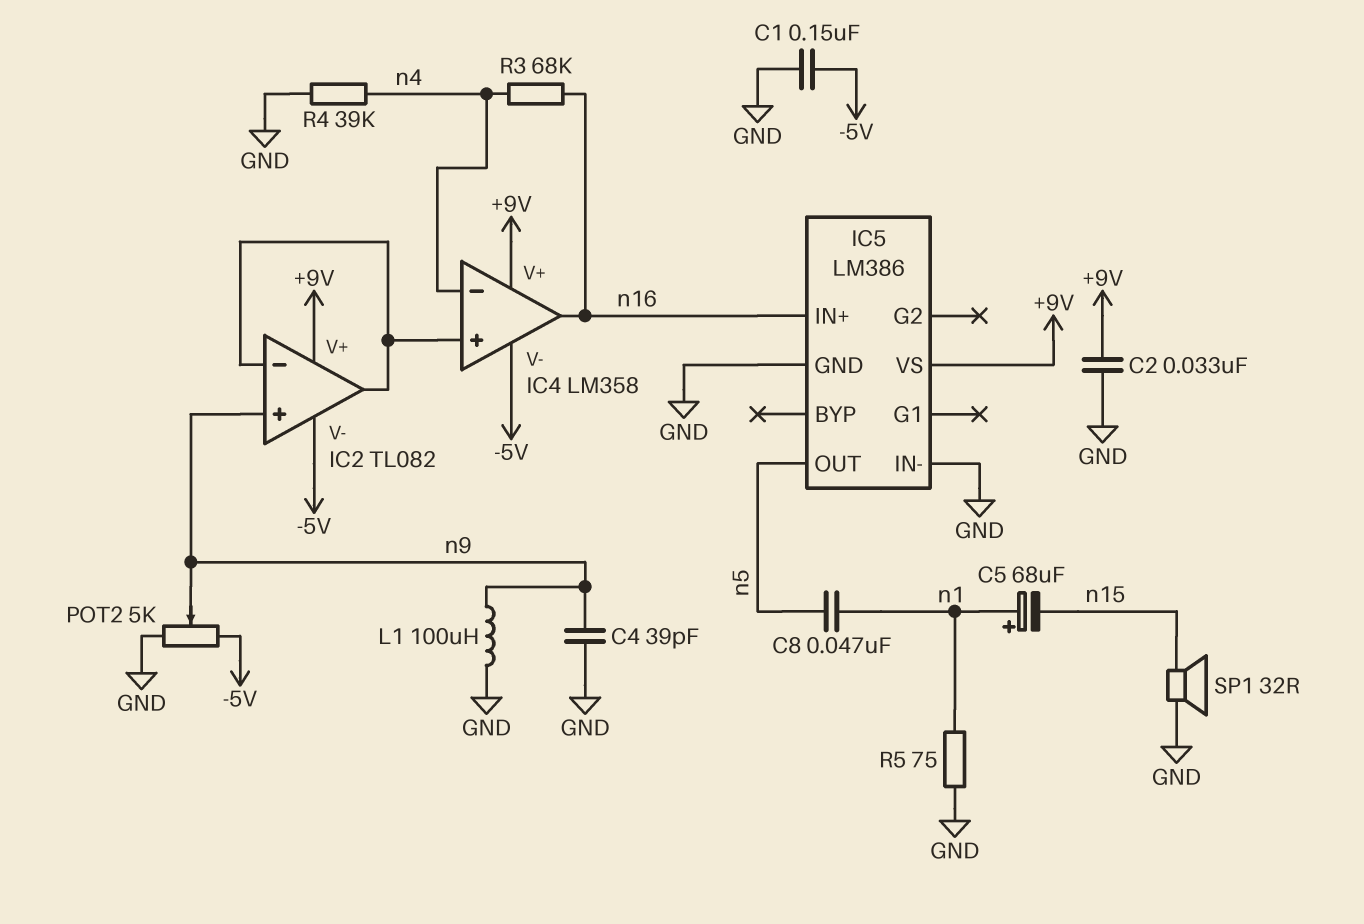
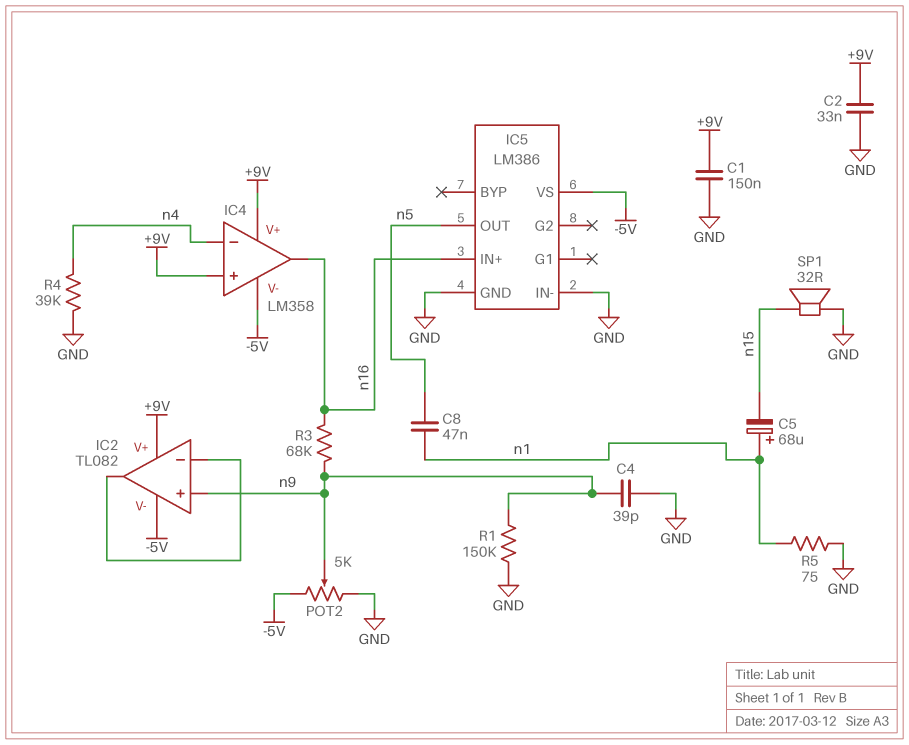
C1: 150nF (-5V, GND) -> 150nF (+9V, GND)
IC4 pin in+: IC2/in- -> +9V
IC5 pin VS: +9V -> -5V
L1: 100uH (GND, n9) -> none
R1: none -> 150k (GND, n9)
R3: 68k (n4, n16) -> 68k (n9, n16)

